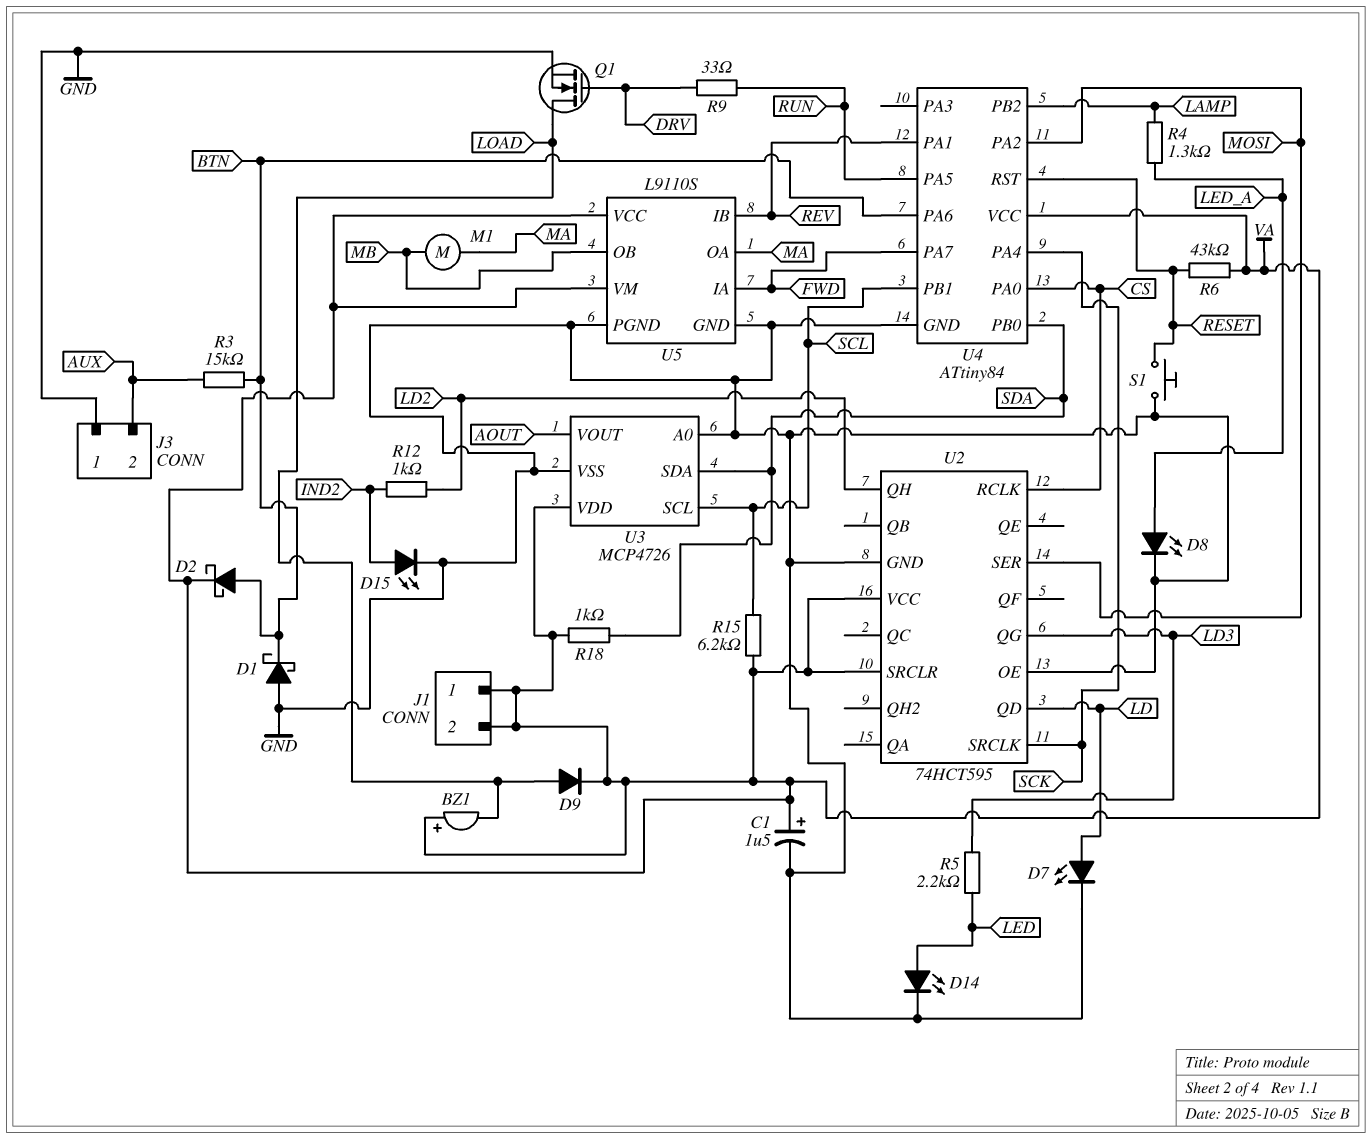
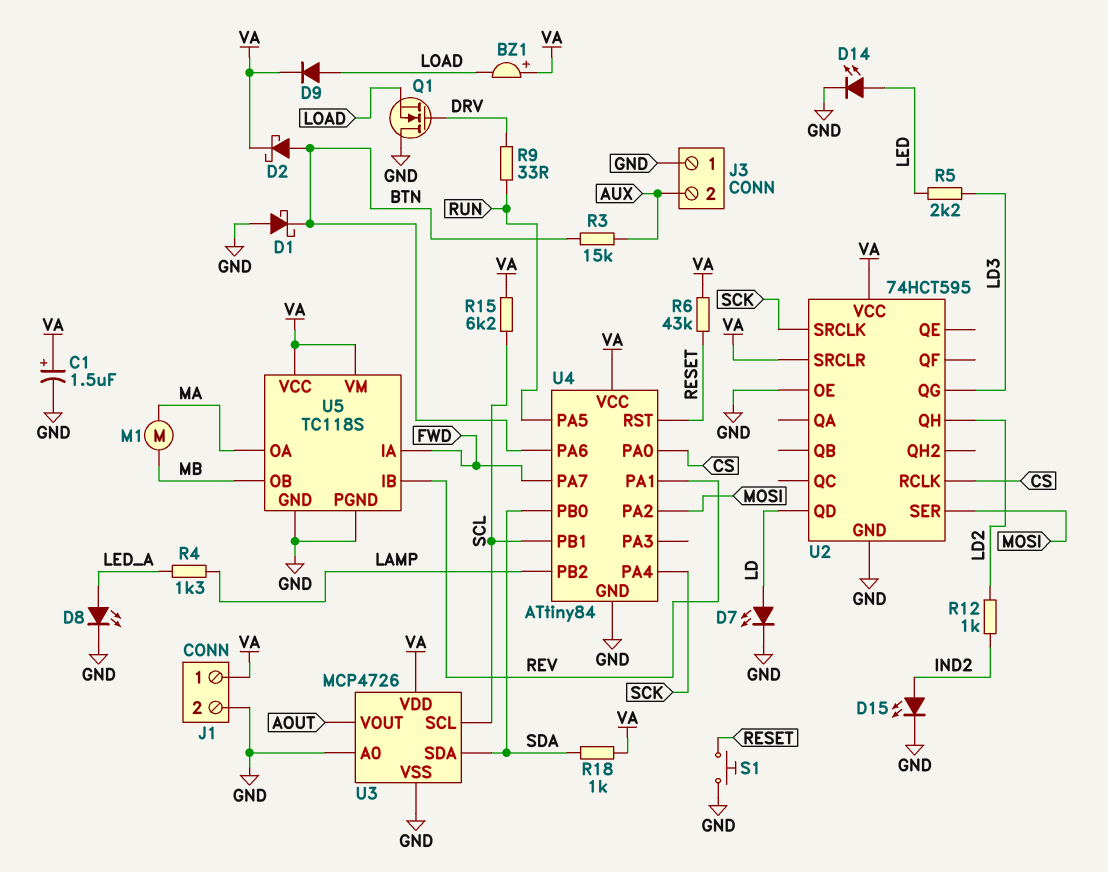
J1 pin 2: VA -> GND
Q1: NMOS (G DRV, D LOAD, S GND) -> NMOS (G DRV, D GND, S LOAD)
U5: L9110S -> TC118S

